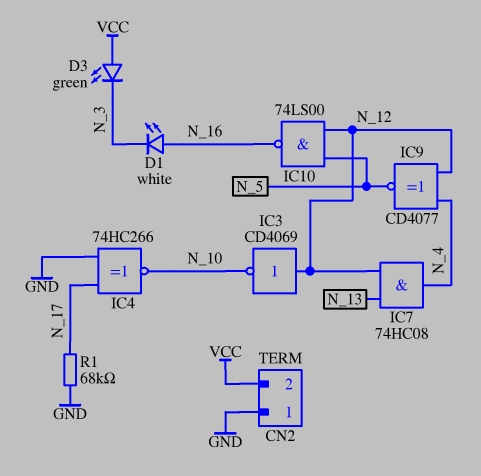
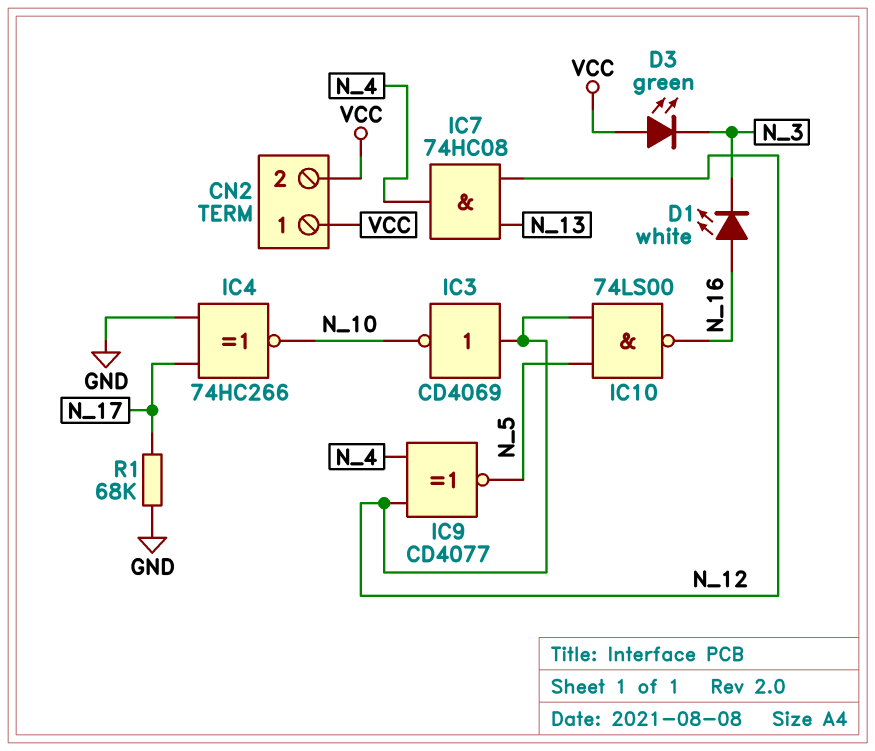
CN2 pin 1: GND -> VCC

